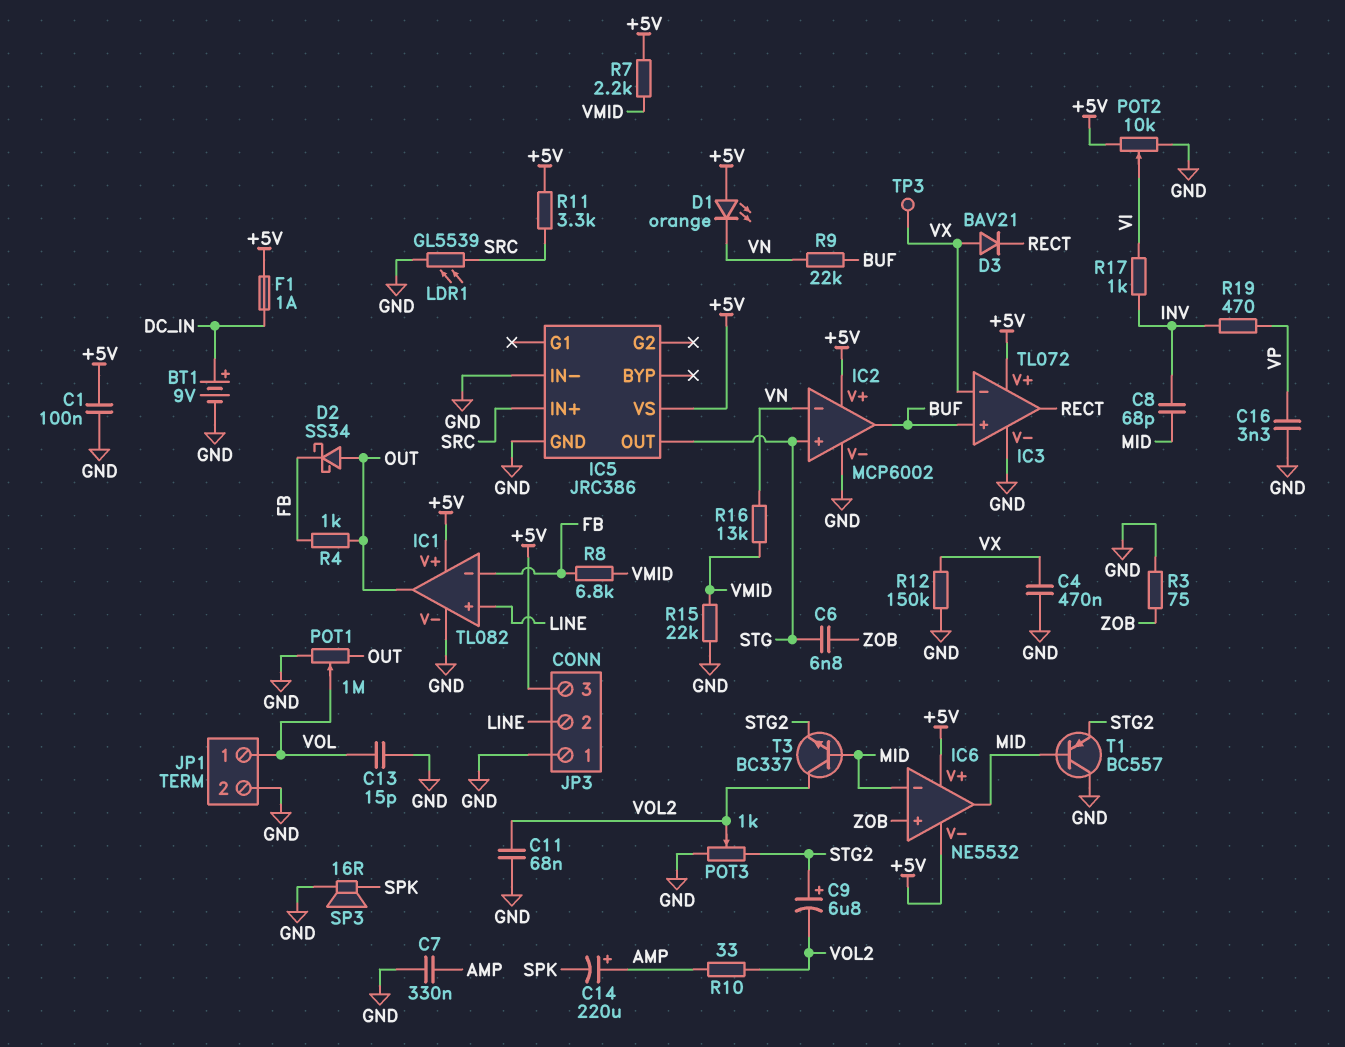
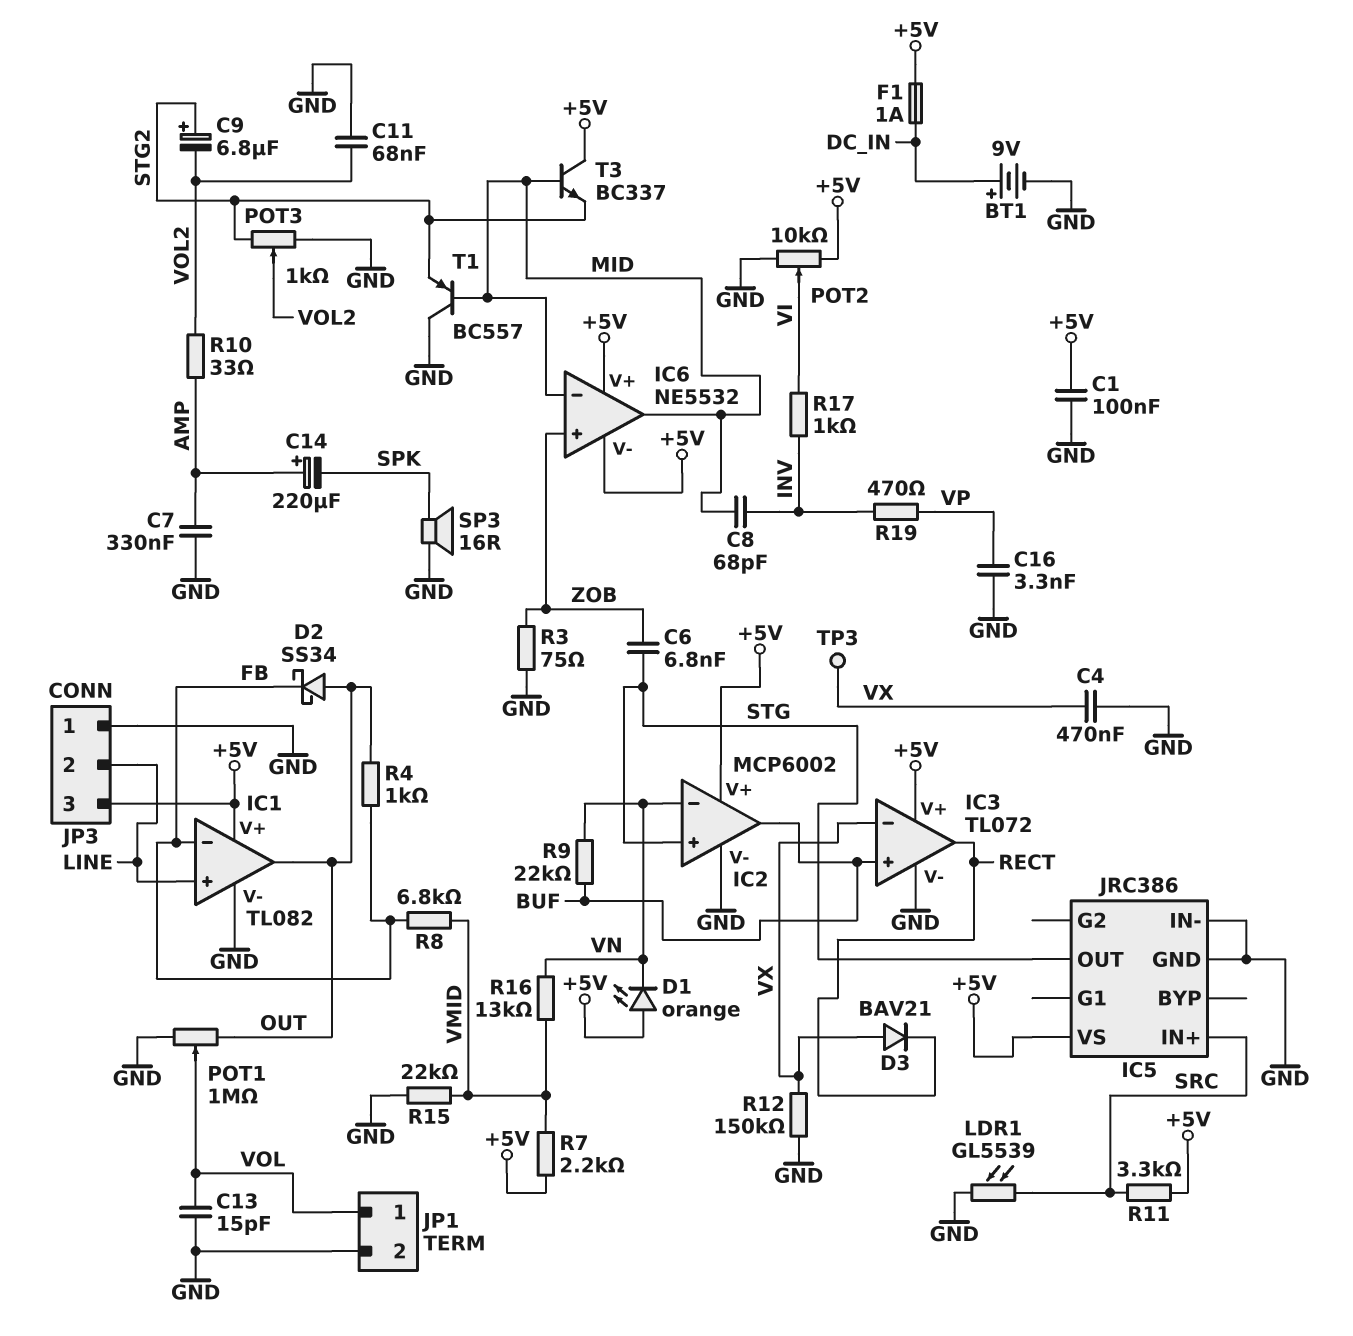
T3: NPN BC337 (B MID, C VOL2, E STG2) -> NPN BC337 (B MID, C +5V, E STG2)

